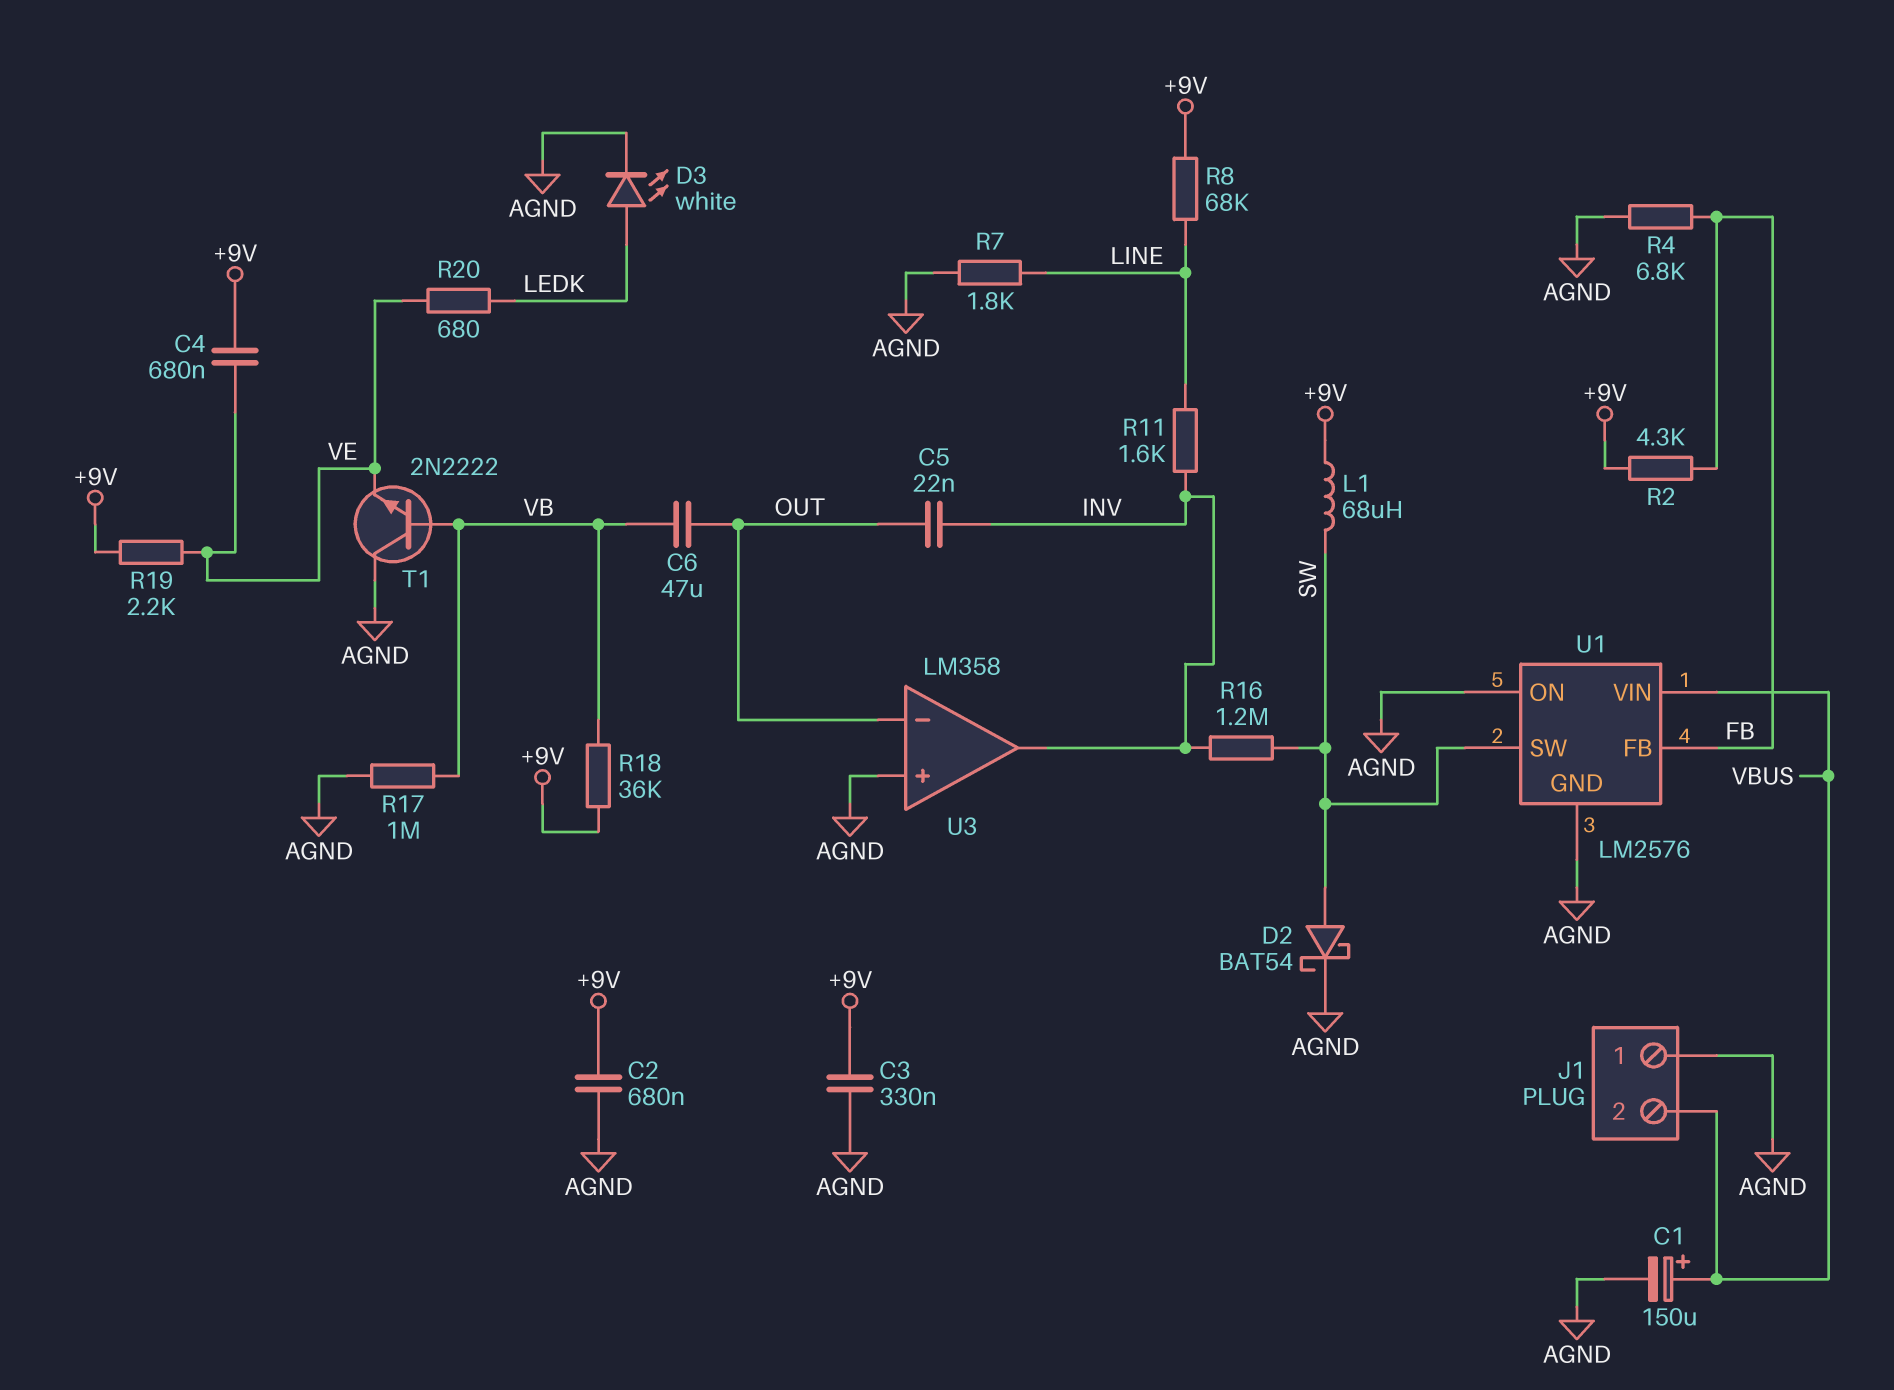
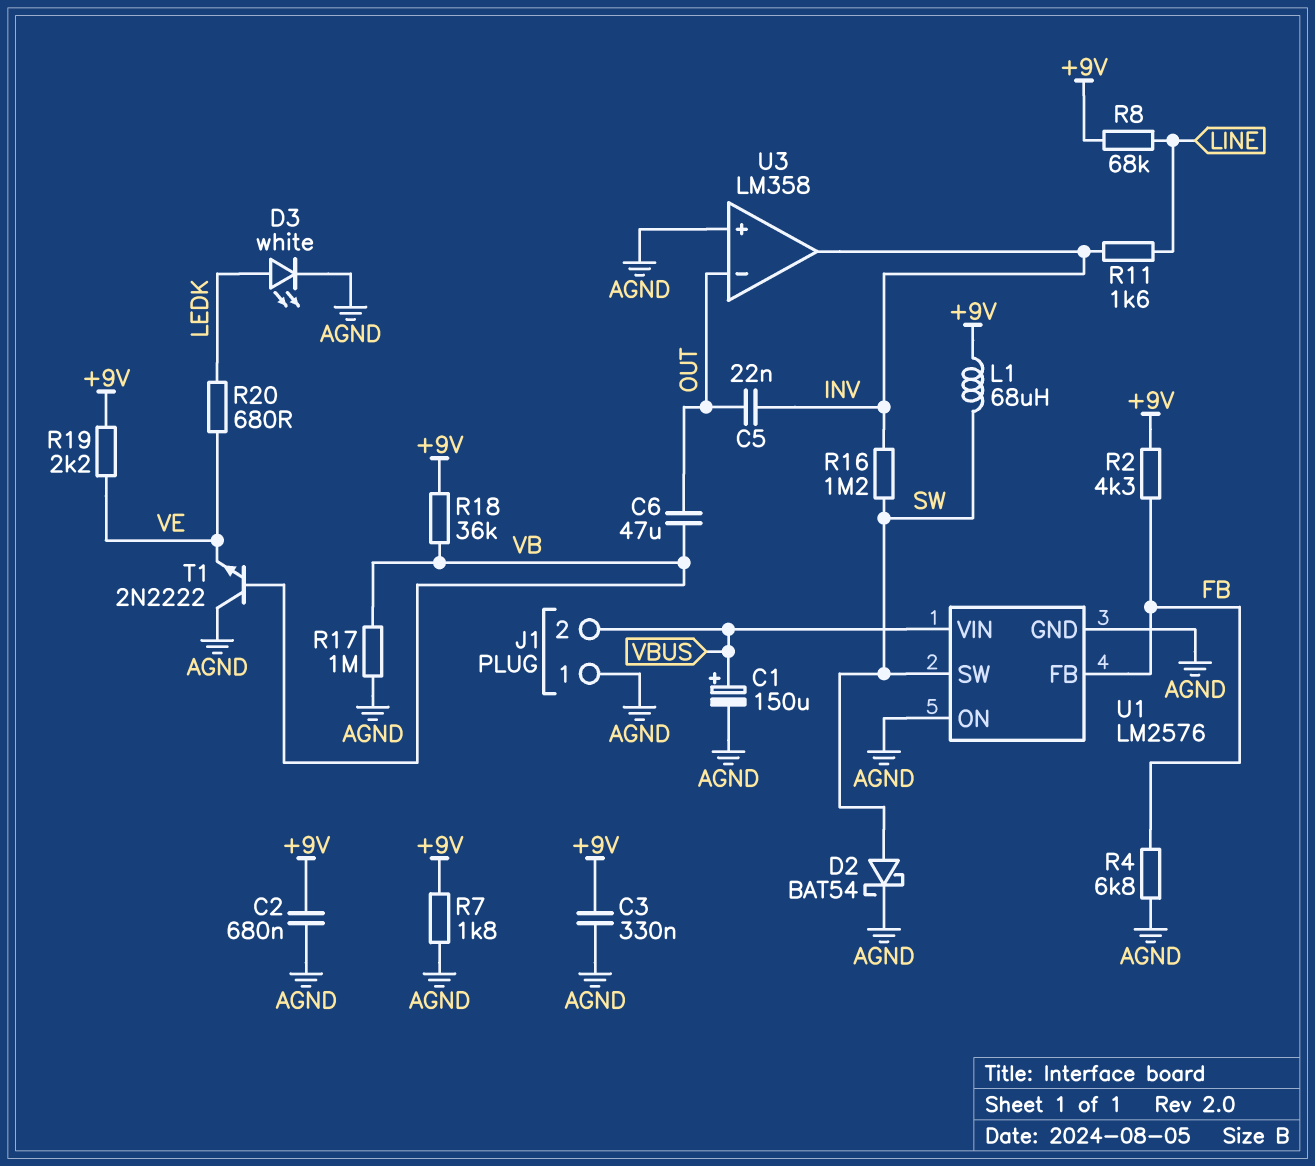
C4: 680nF (+9V, VE) -> none
R7: 1.8k (AGND, LINE) -> 1.8k (+9V, AGND)

